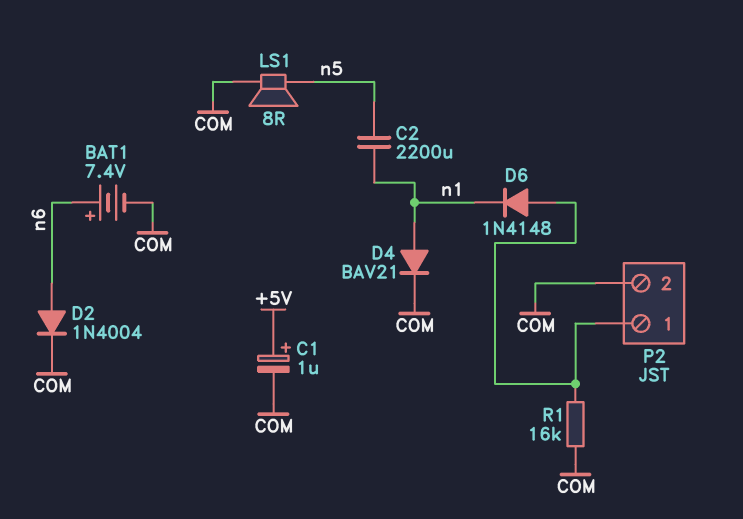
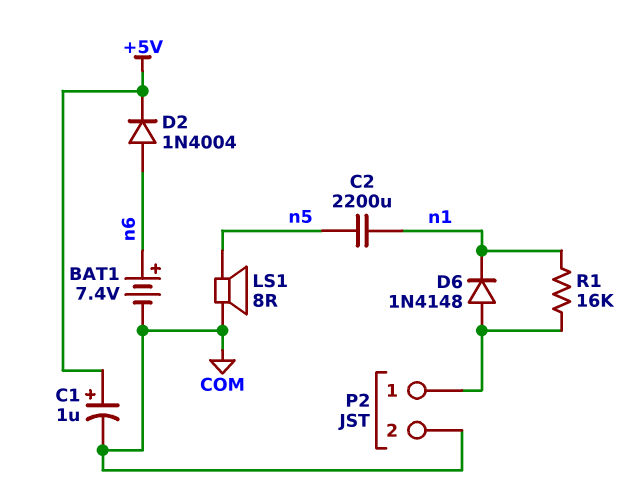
D2: diode 1N4004 (A n6, K COM) -> diode 1N4004 (A n6, K +5V)
D4: diode BAV21 (A n1, K COM) -> none
R1: 16k (COM, P2/1) -> 16k (P2/1, n1)

